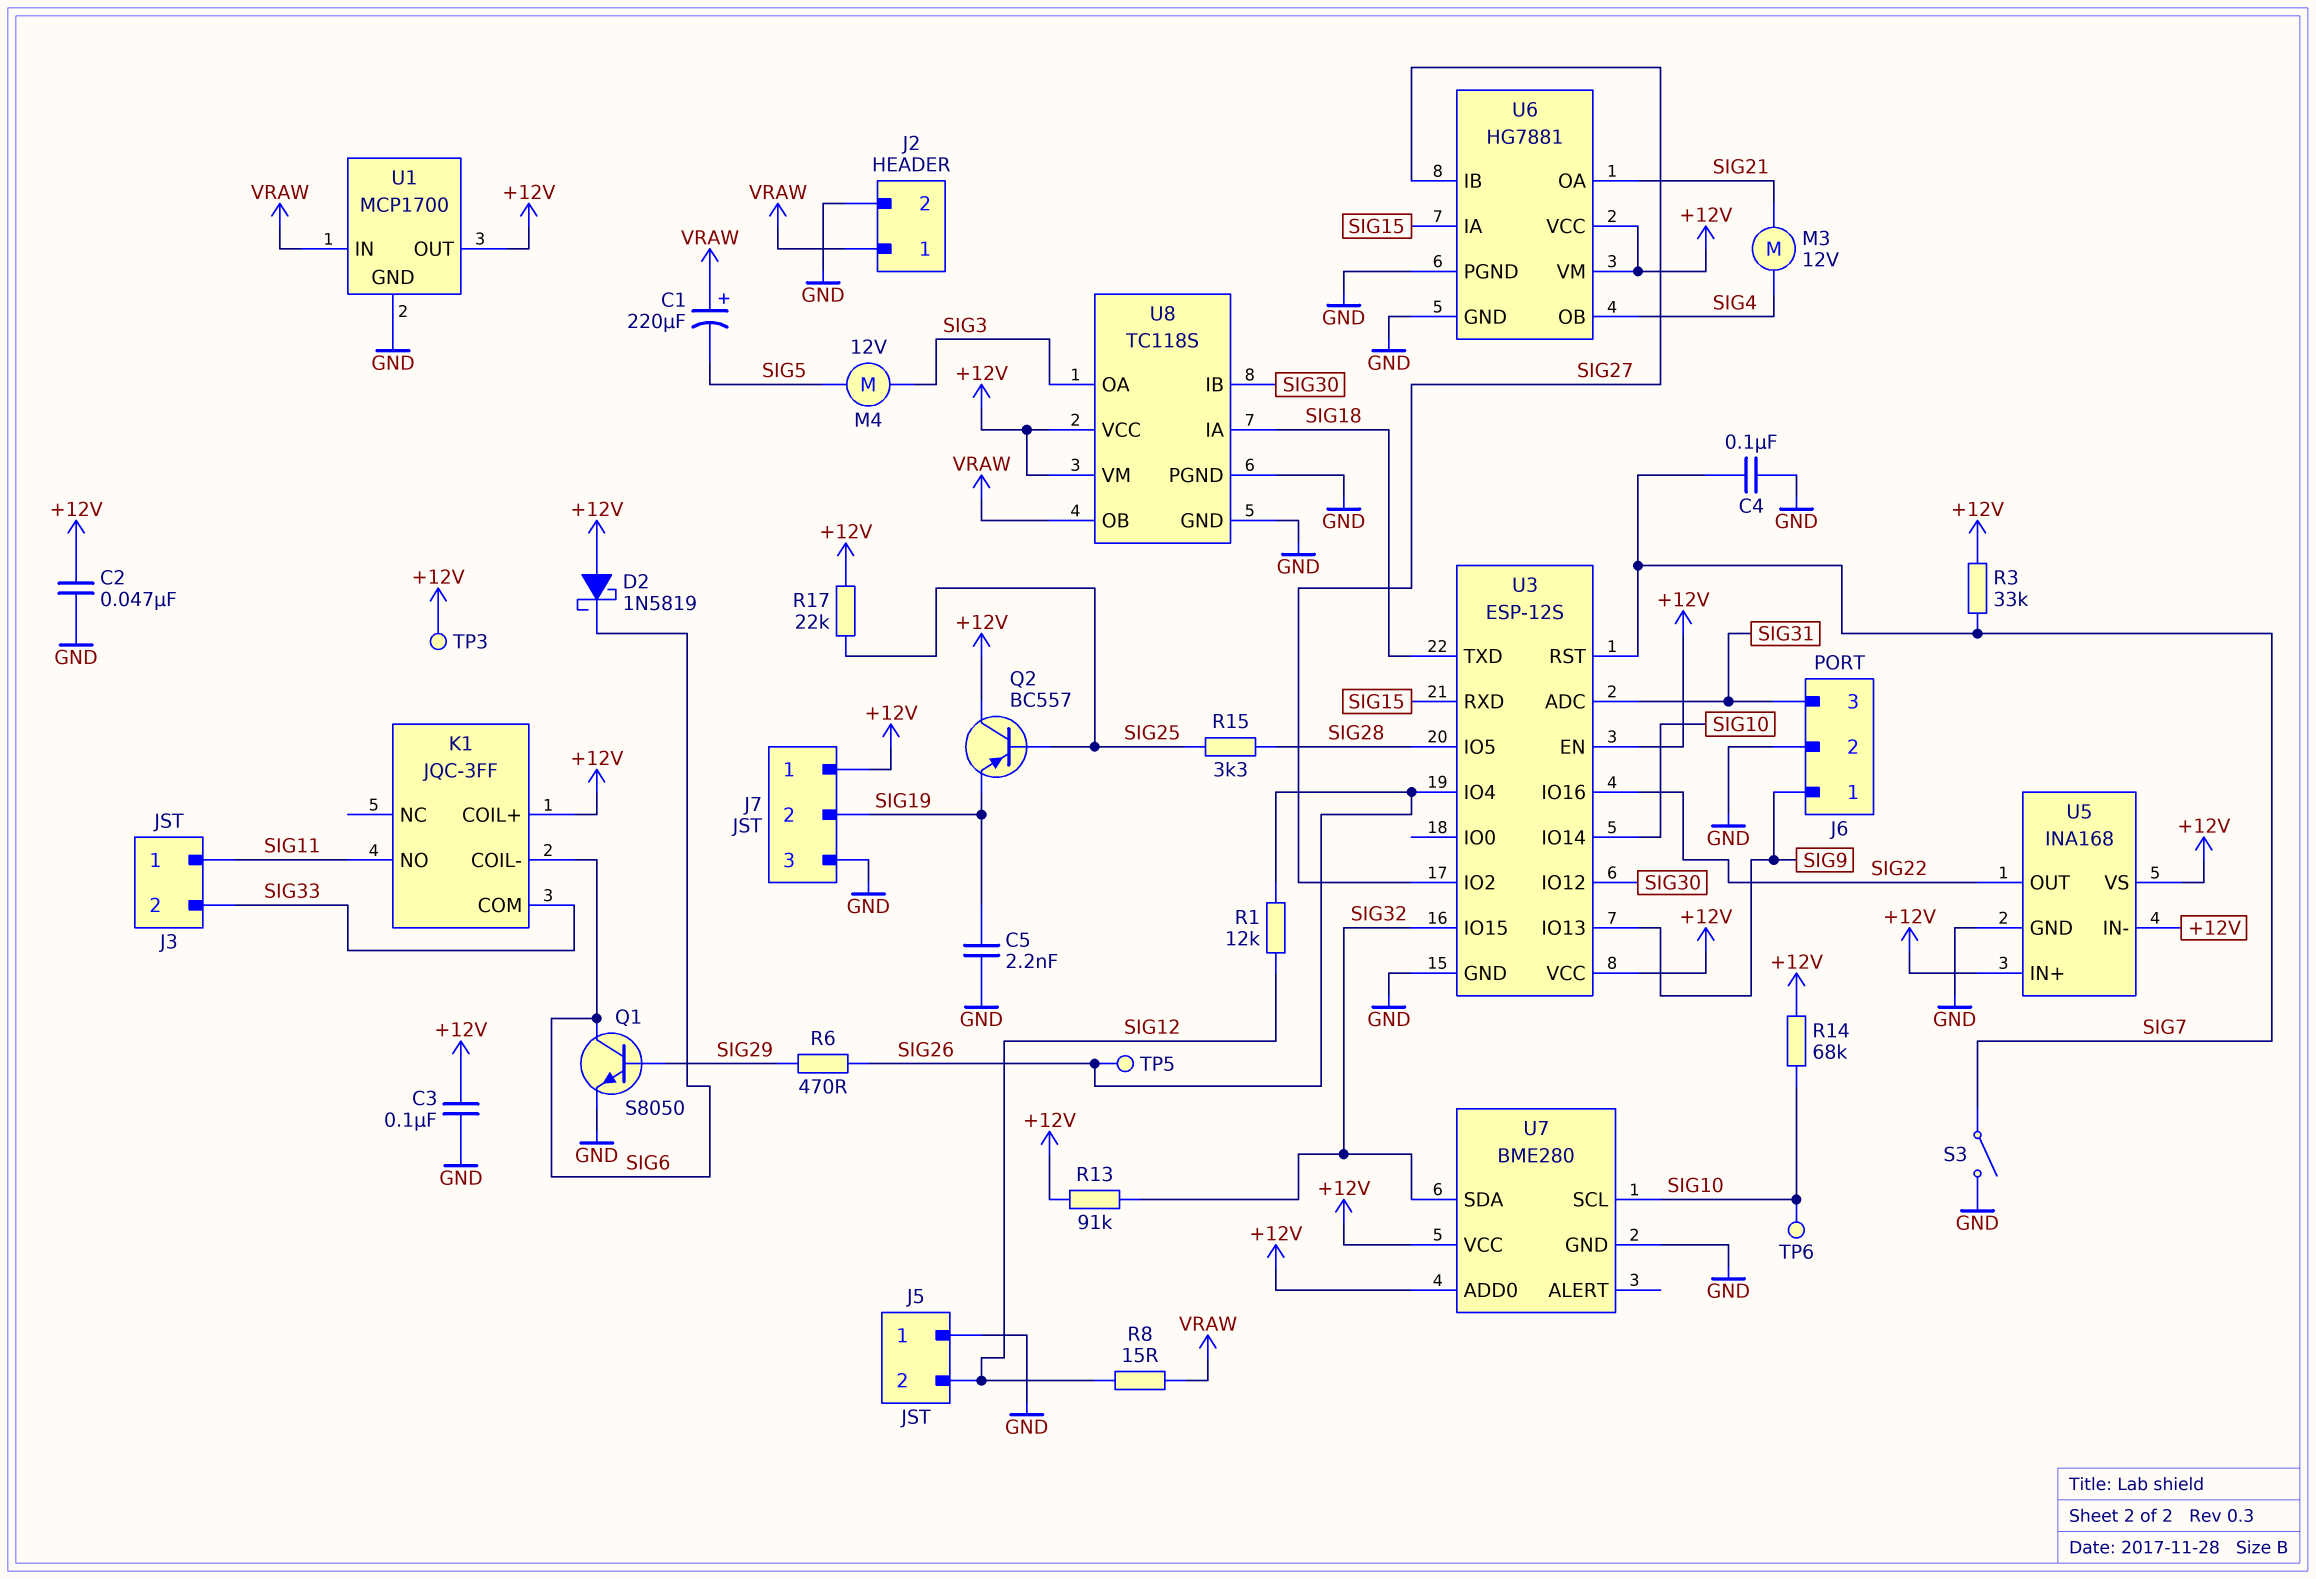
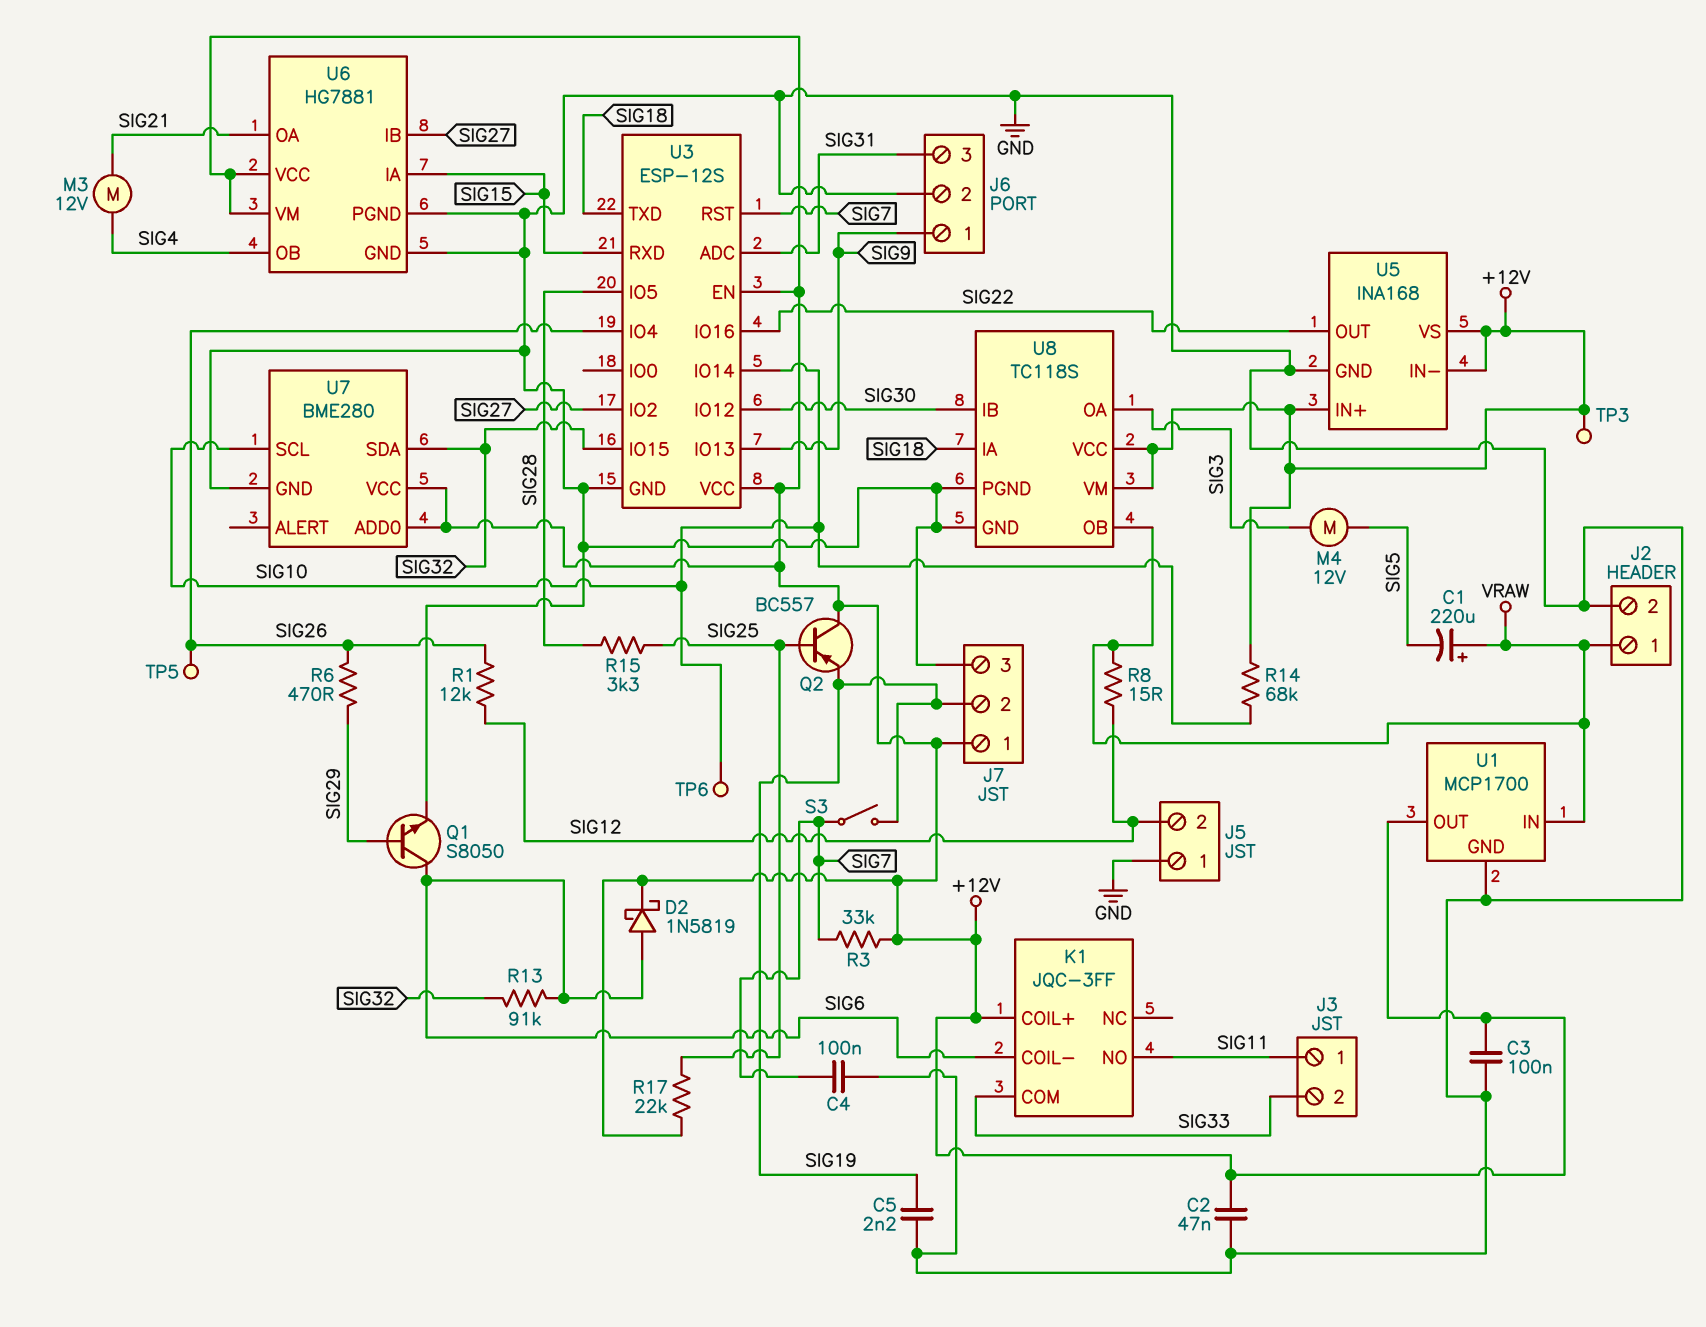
D2: schottky 1N5819 (A +12V, K SIG6) -> schottky 1N5819 (A SIG6, K +12V)
R13: 91k (+12V, SIG32) -> 91k (SIG6, SIG32)
S3: switch (GND, SIG7) -> switch (SIG7, SIG19)

